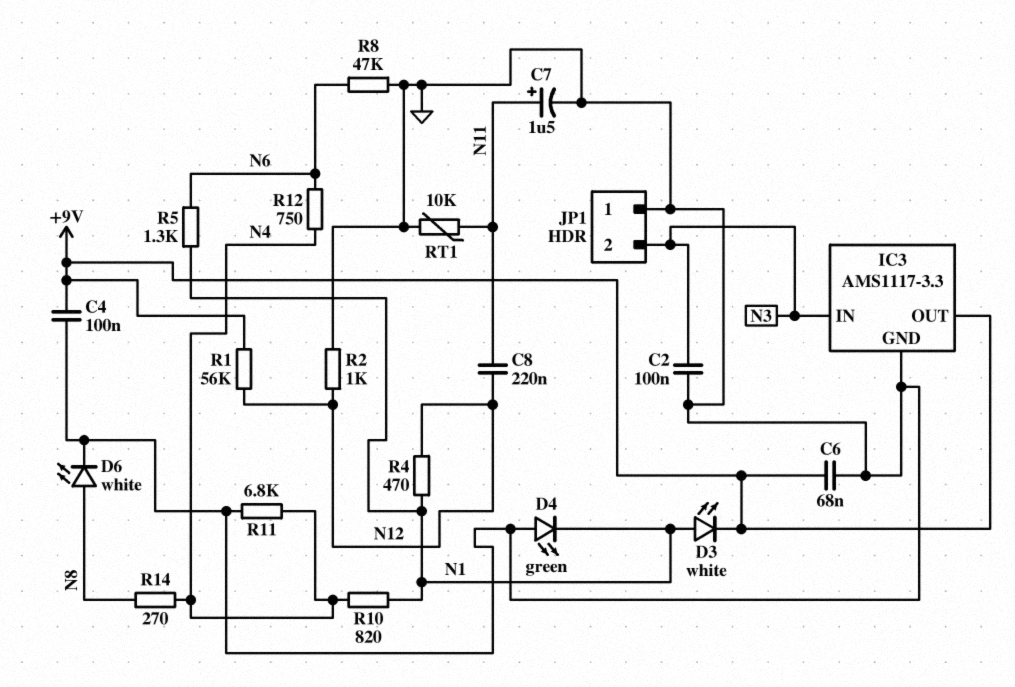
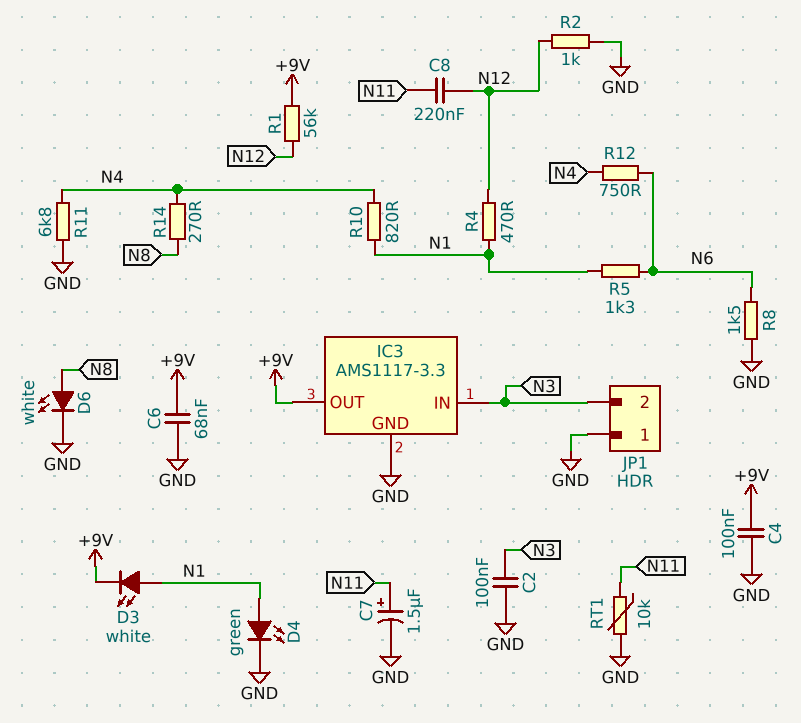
D4: LED green (A GND, K N1) -> LED green (A N1, K GND)
R8: 47k (GND, N6) -> 1.5k (GND, N6)

